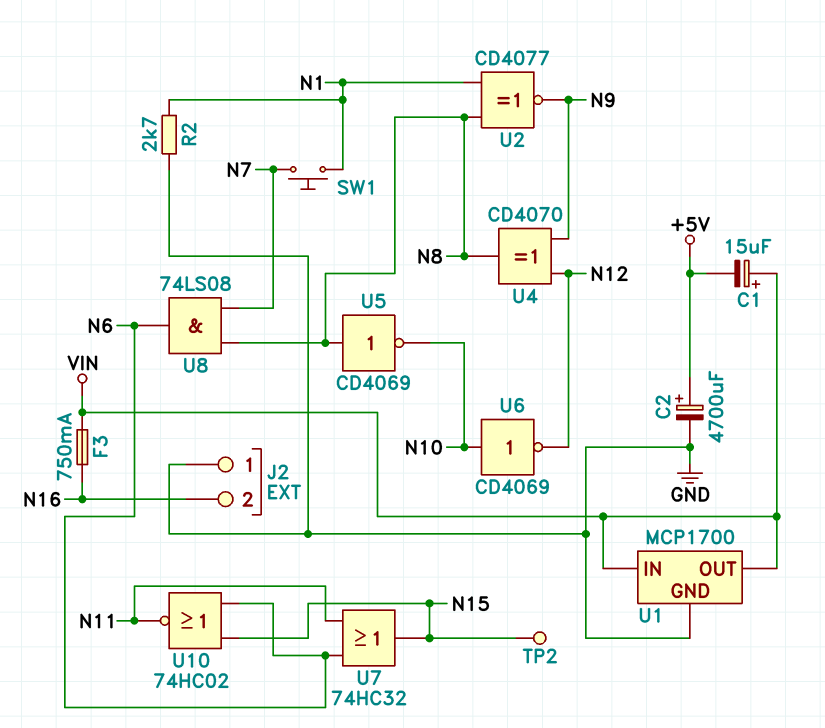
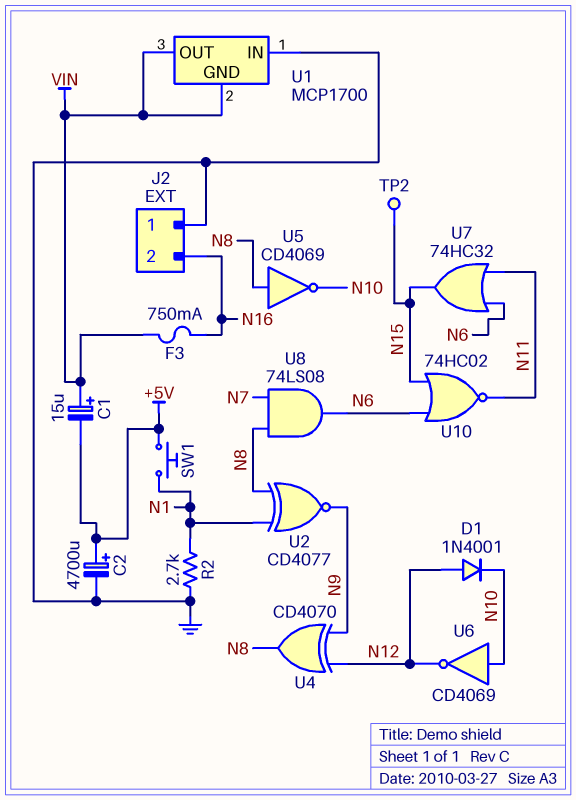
D1: none -> diode 1N4001 (A N12, K N10)
SW1: button (N1, N7) -> button (+5V, N1)
U1 pin GND: GND -> VIN
U1 pin IN: VIN -> GND

